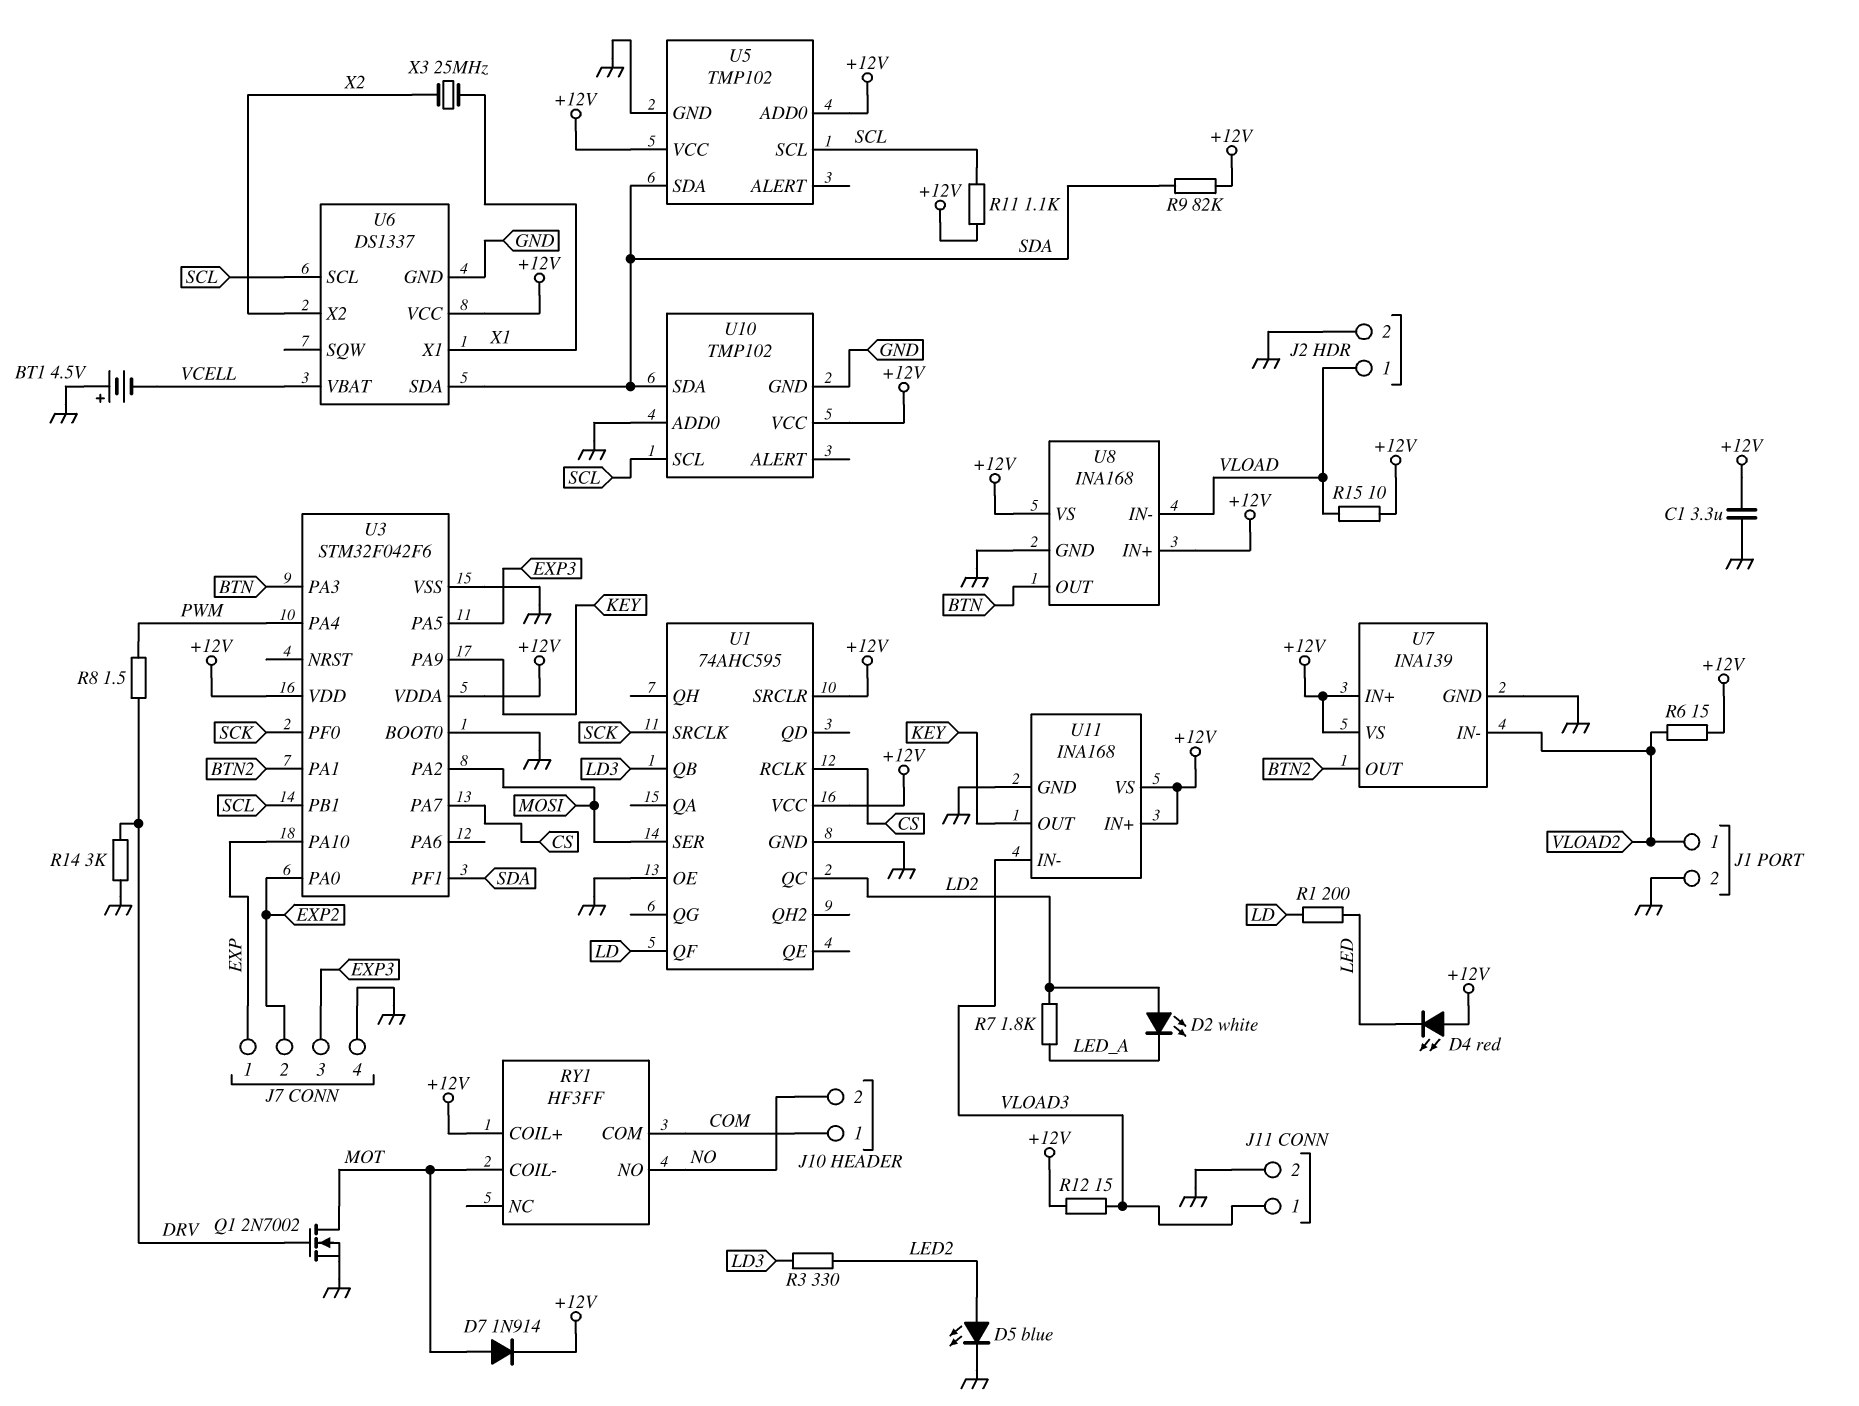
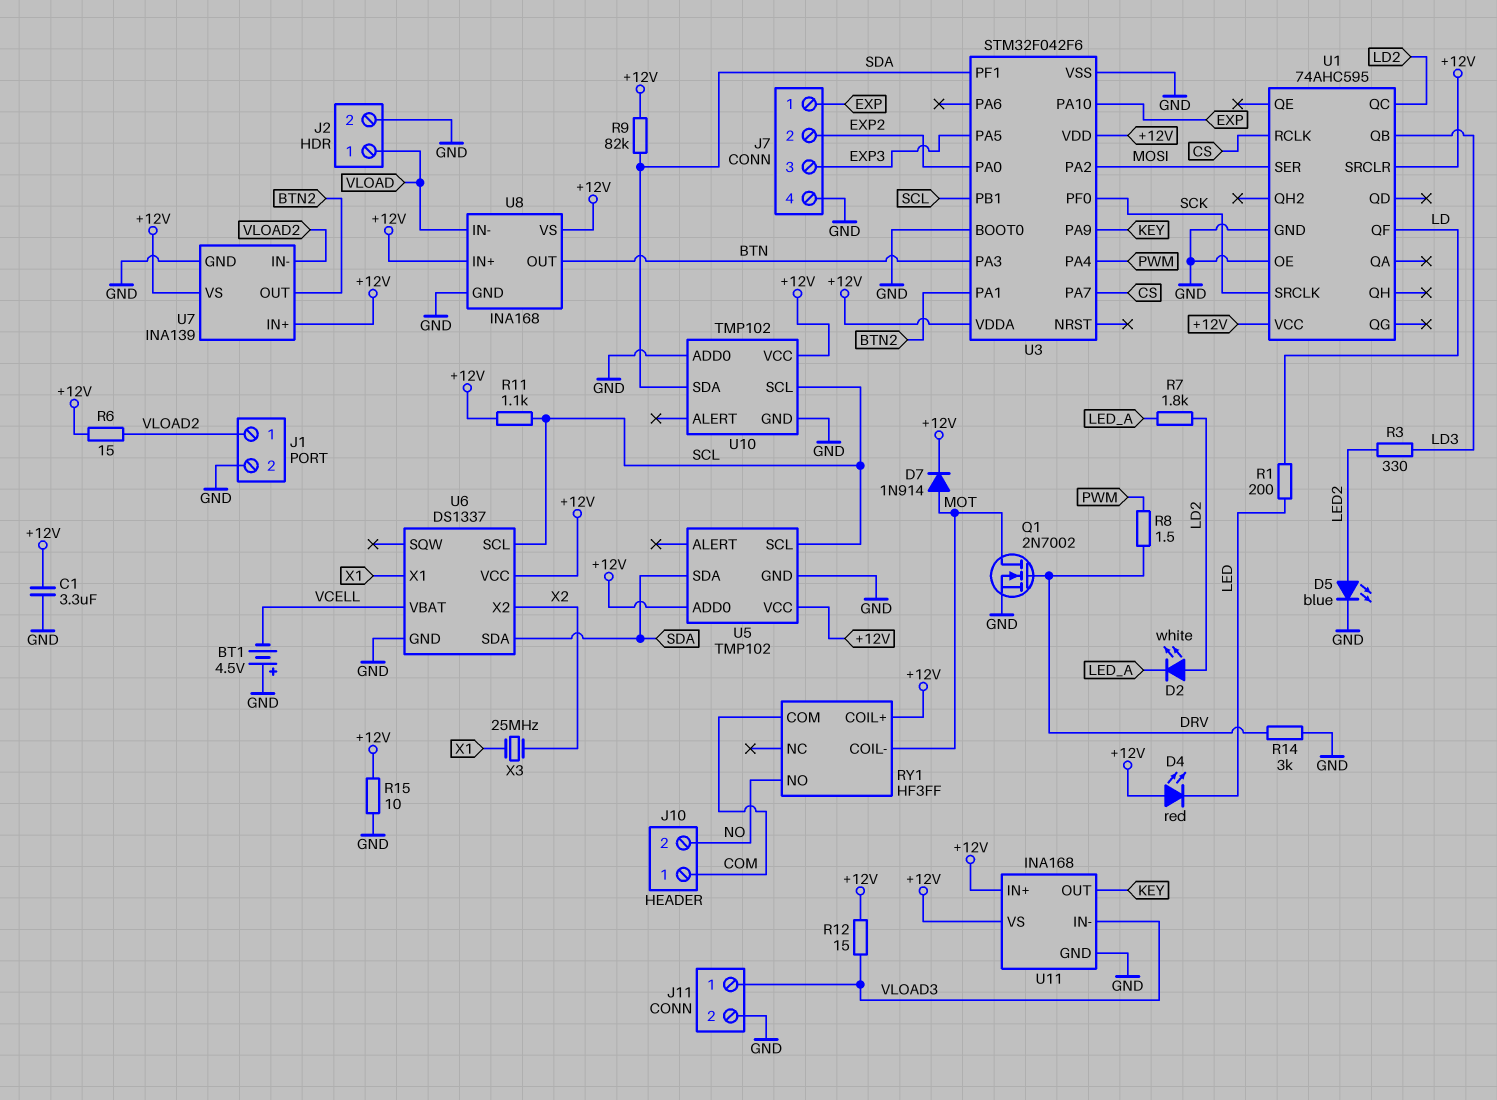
R15: 10 (+12V, VLOAD) -> 10 (+12V, GND)

